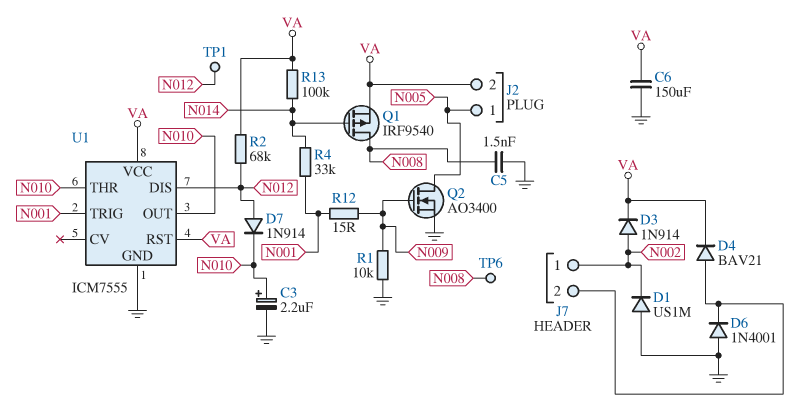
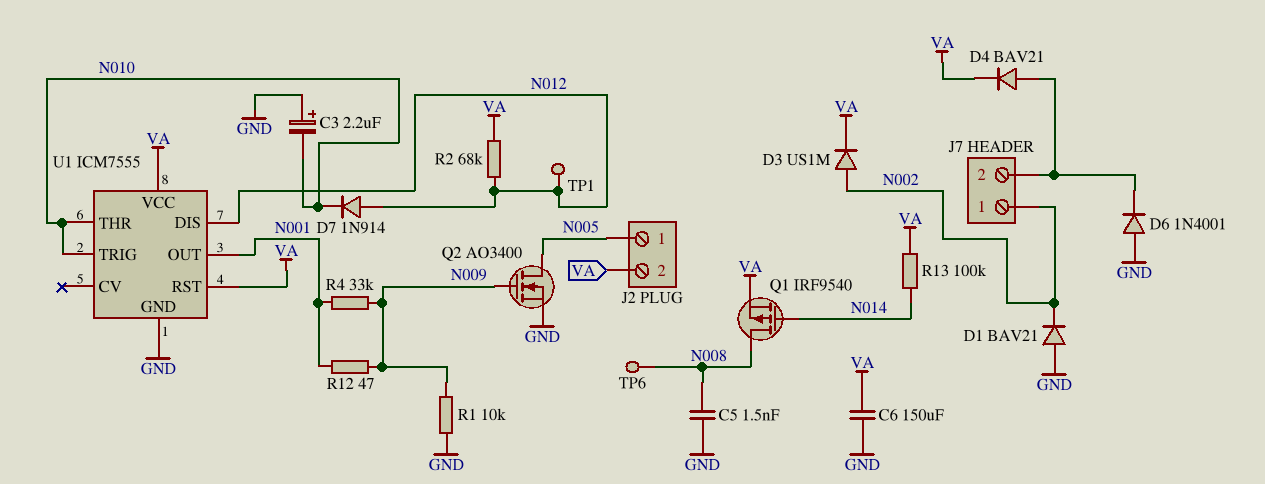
C3: 2.2uF (plus N010, minus GND) -> 2.2uF (plus GND, minus N010)
D1: diode US1M (A GND, K N002) -> diode BAV21 (A GND, K N002)
D3: diode 1N914 (A N002, K VA) -> diode US1M (A N002, K VA)
R4: 33k (N001, N014) -> 33k (N001, N009)
R12: 15 (N001, N009) -> 47 (N001, N009)
U1 pin OUT: N010 -> N001
U1 pin TRIG: N001 -> N010

